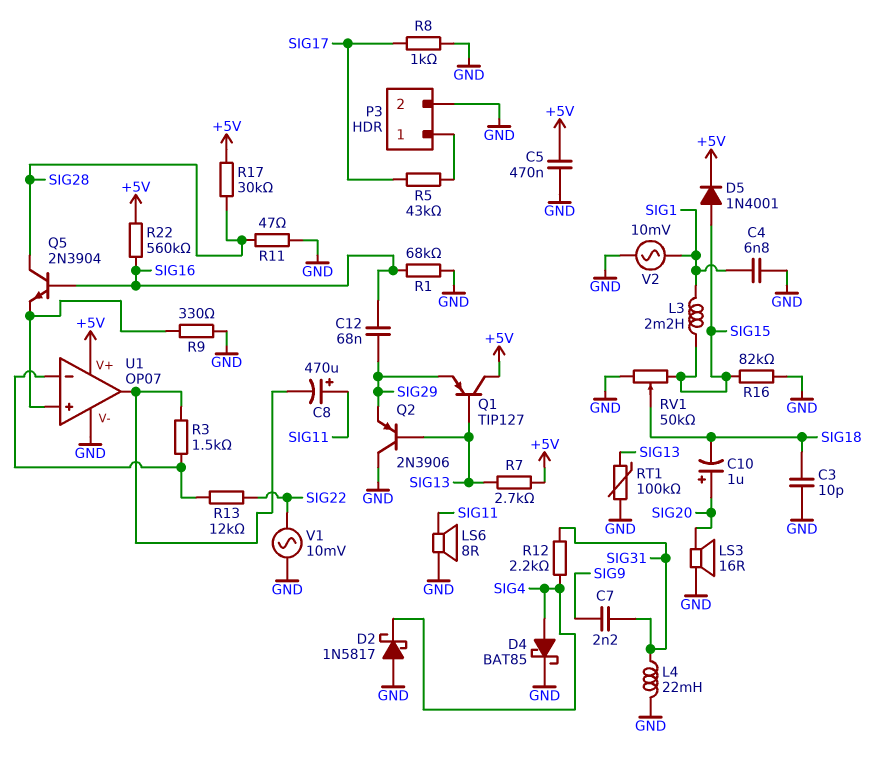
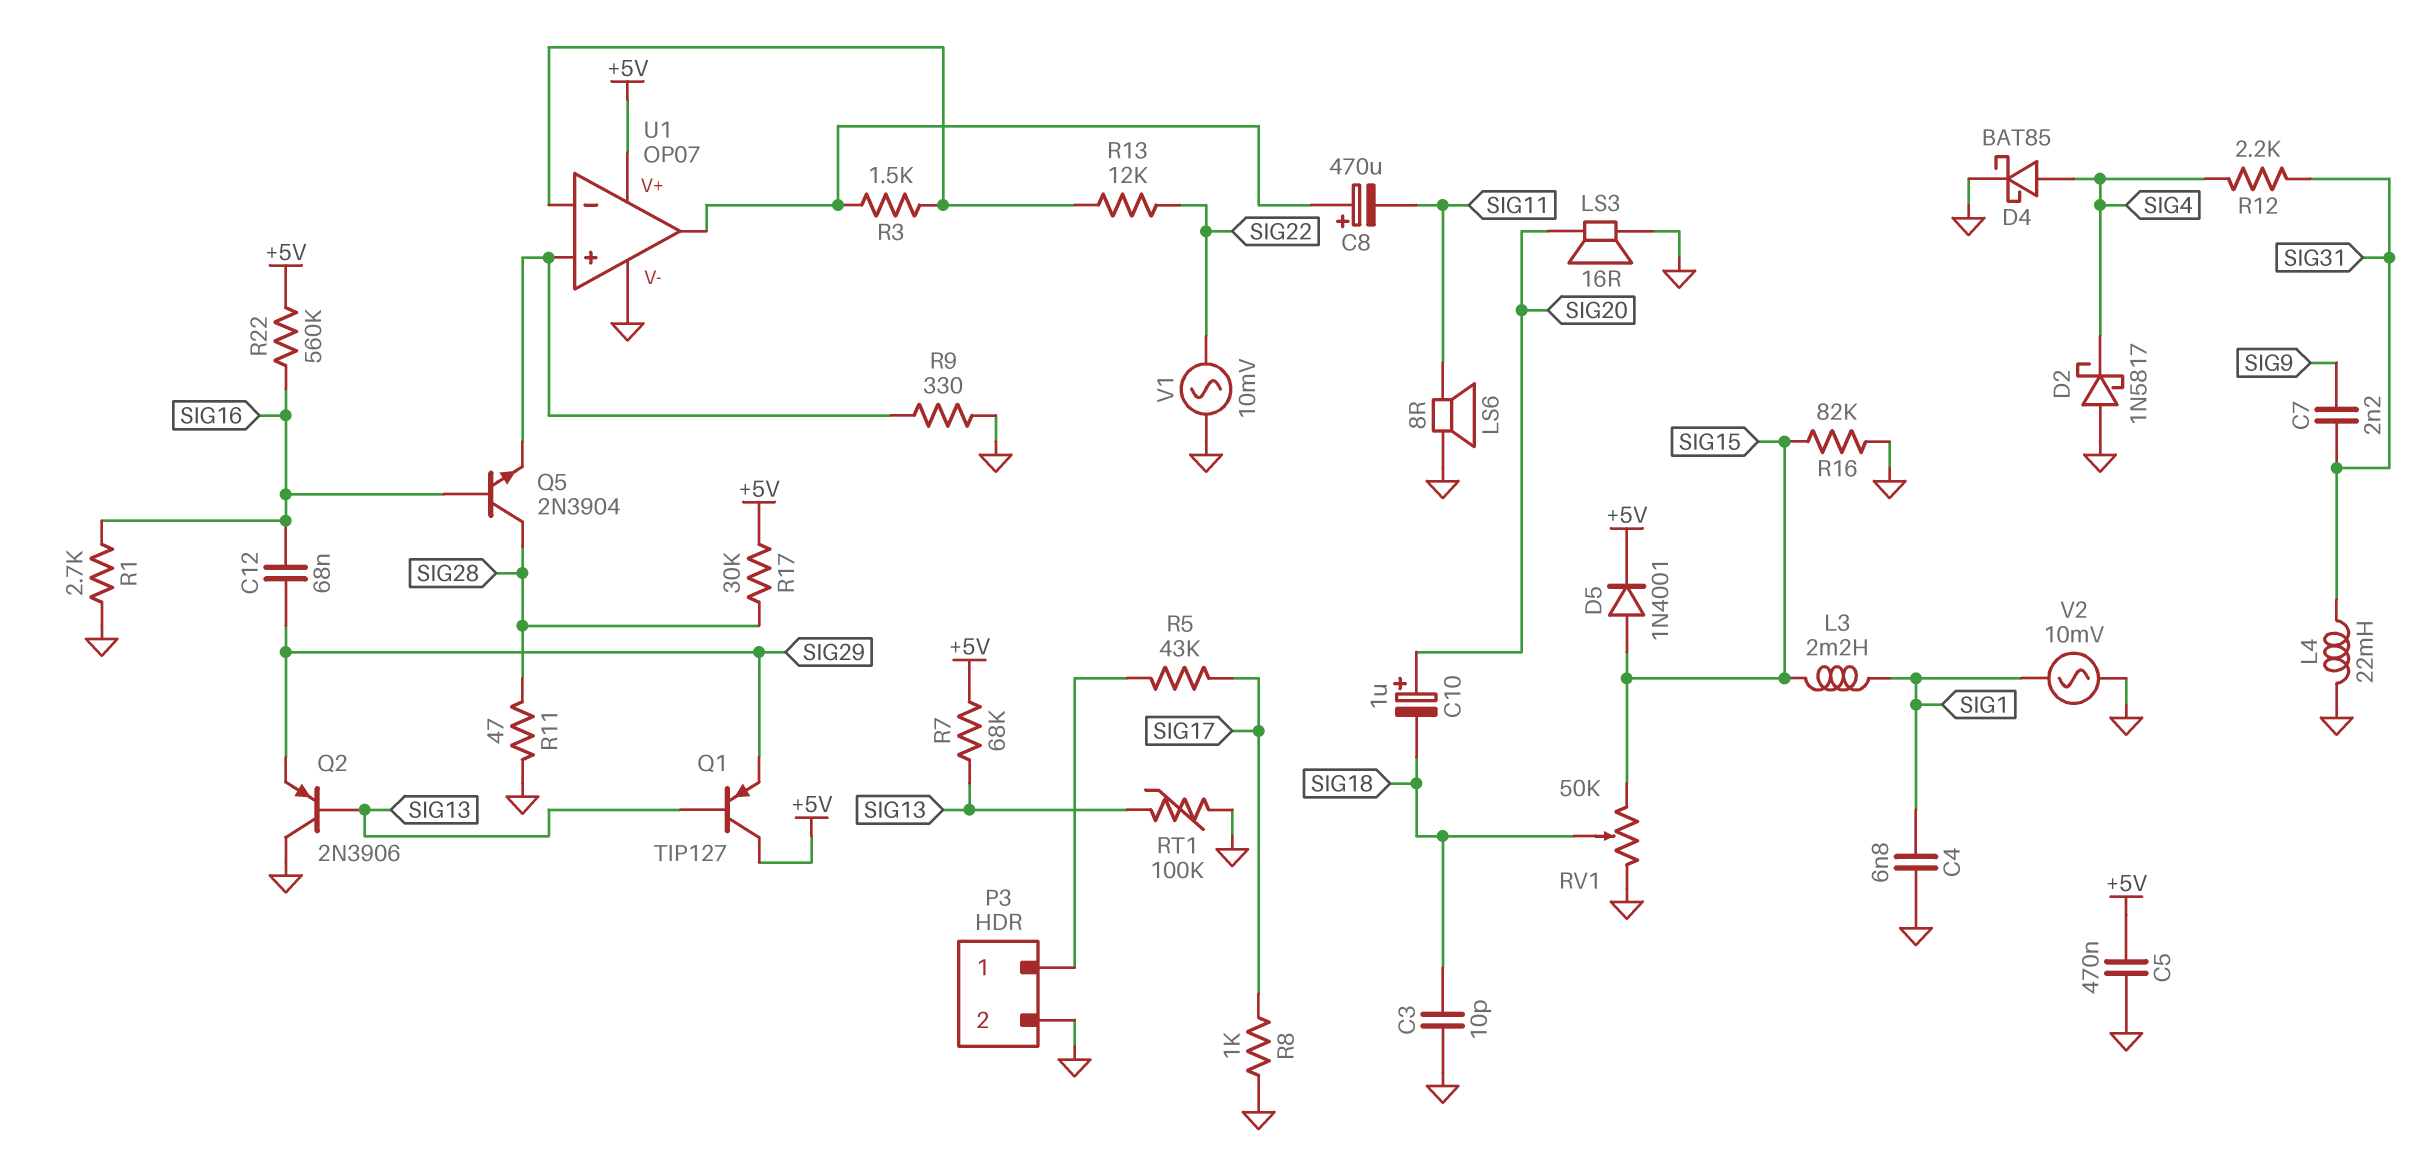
C8: 470uF (plus SIG11, minus U1/out) -> 470uF (plus U1/out, minus SIG11)
R1: 68k (GND, SIG16) -> 2.7k (GND, SIG16)
R7: 2.7k (+5V, SIG13) -> 68k (+5V, SIG13)

